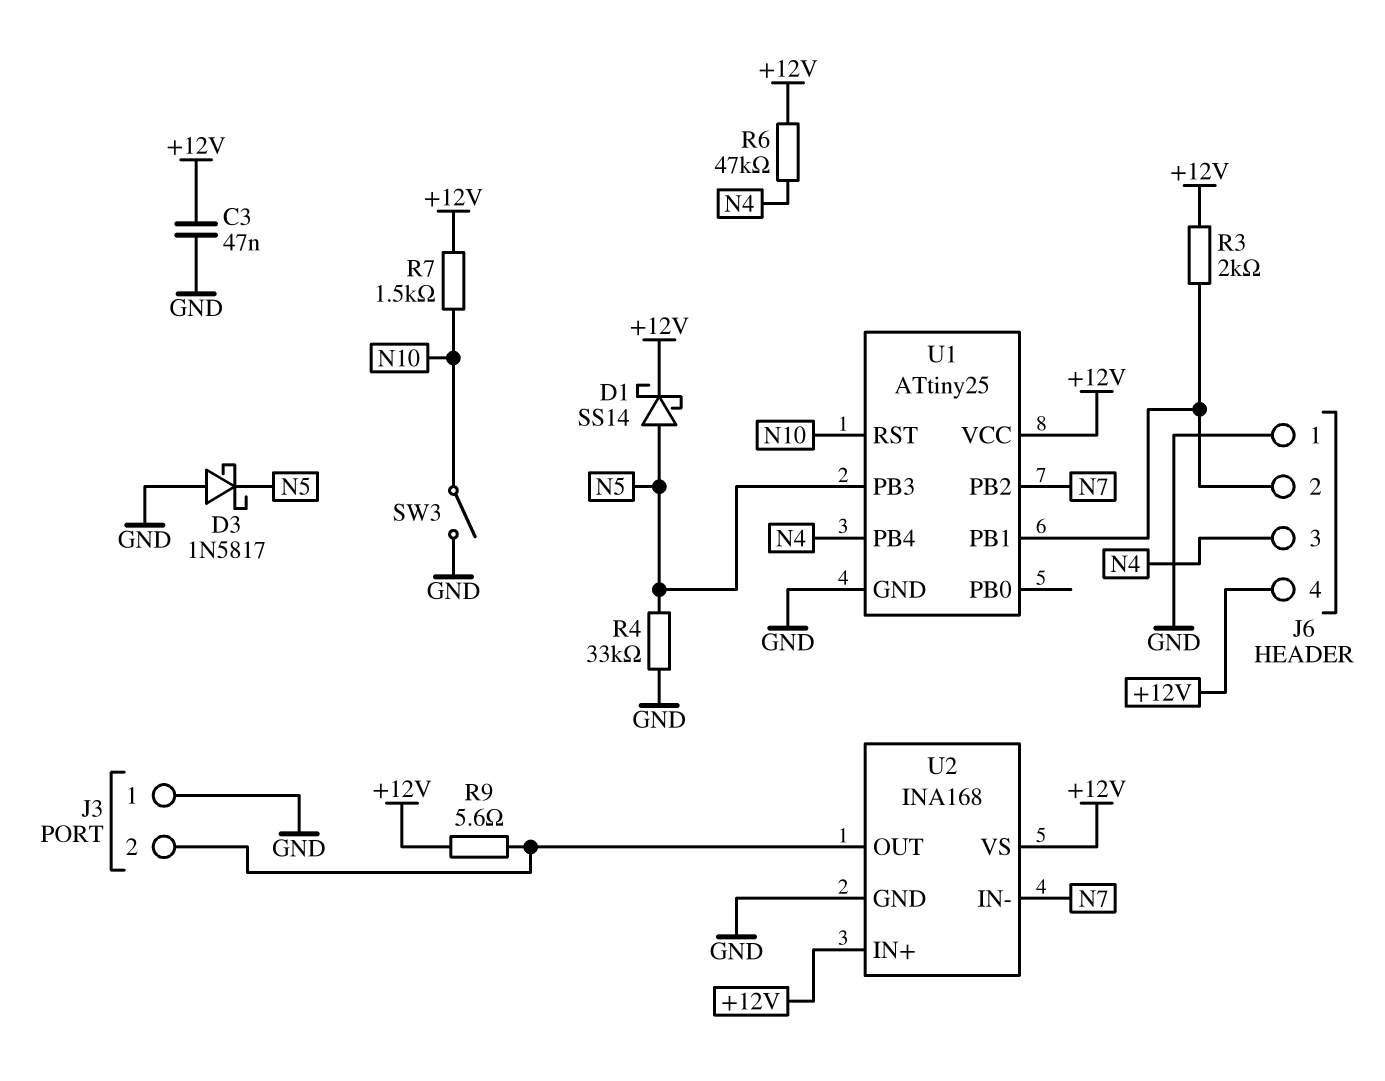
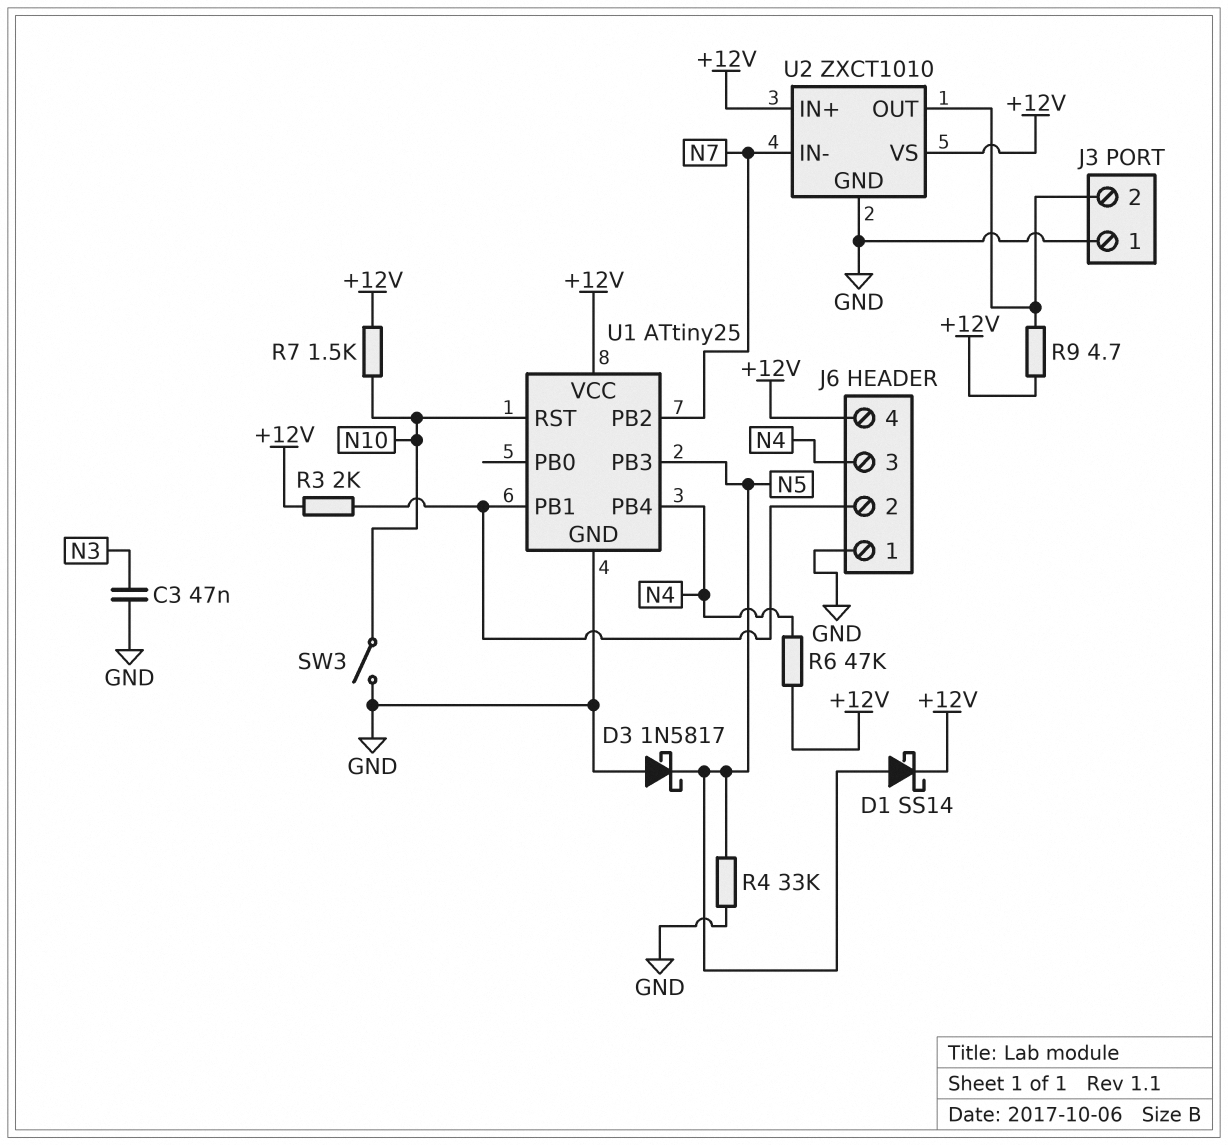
C3: 47nF (+12V, GND) -> 47nF (GND, N3)
R9: 5.6 (+12V, J3/2) -> 4.7 (+12V, J3/2)
U2: INA168 -> ZXCT1010

